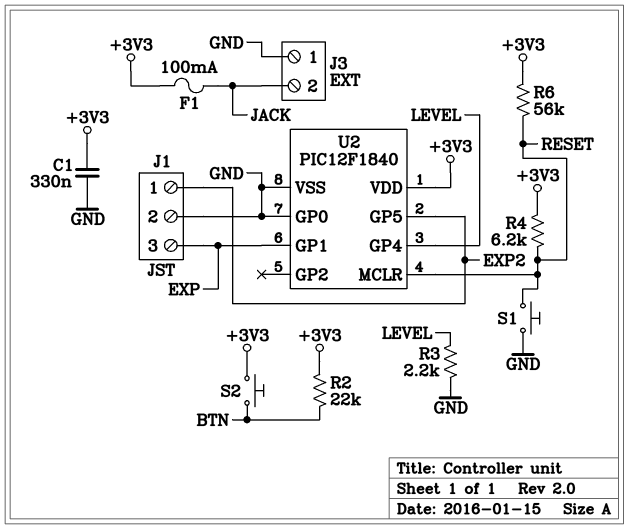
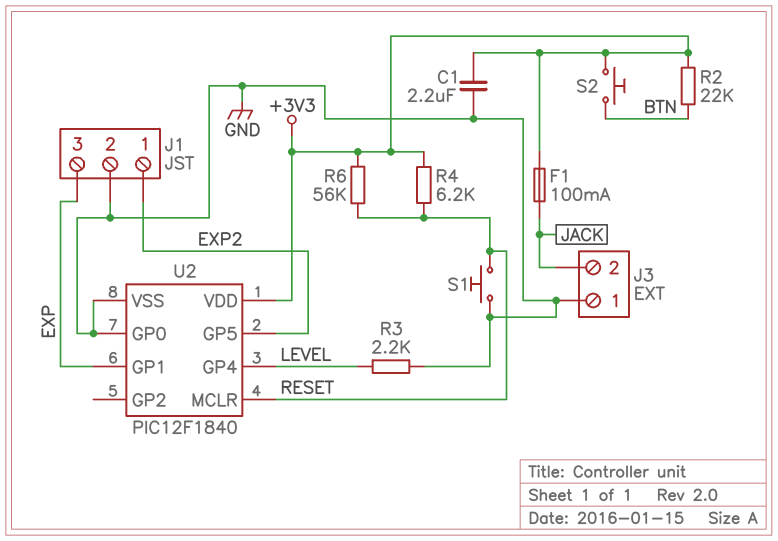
C1: 330nF (+3V3, GND) -> 2.2uF (+3V3, GND)

